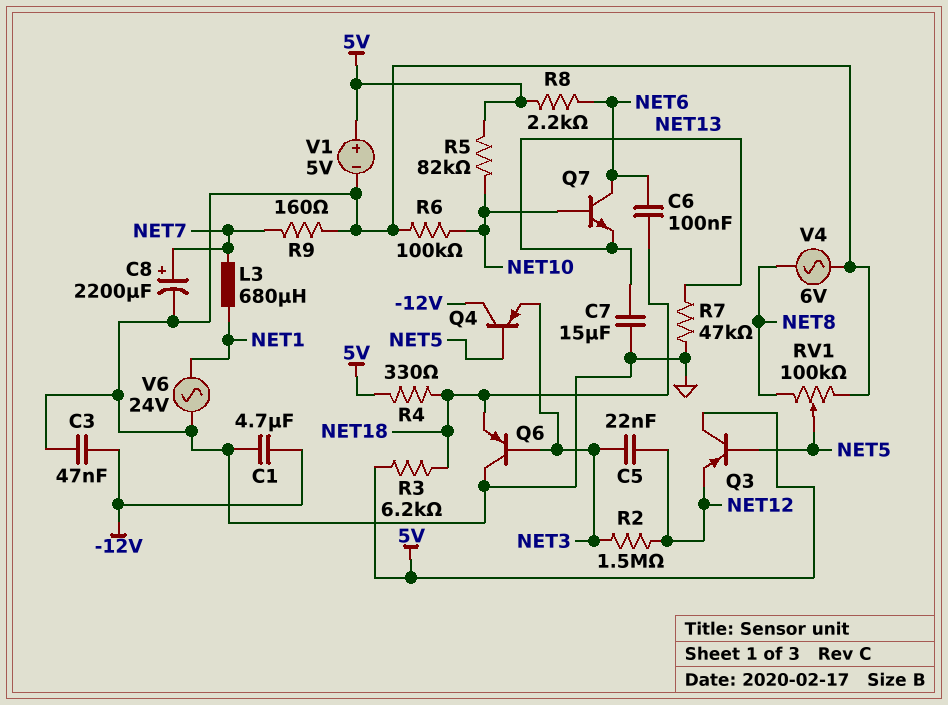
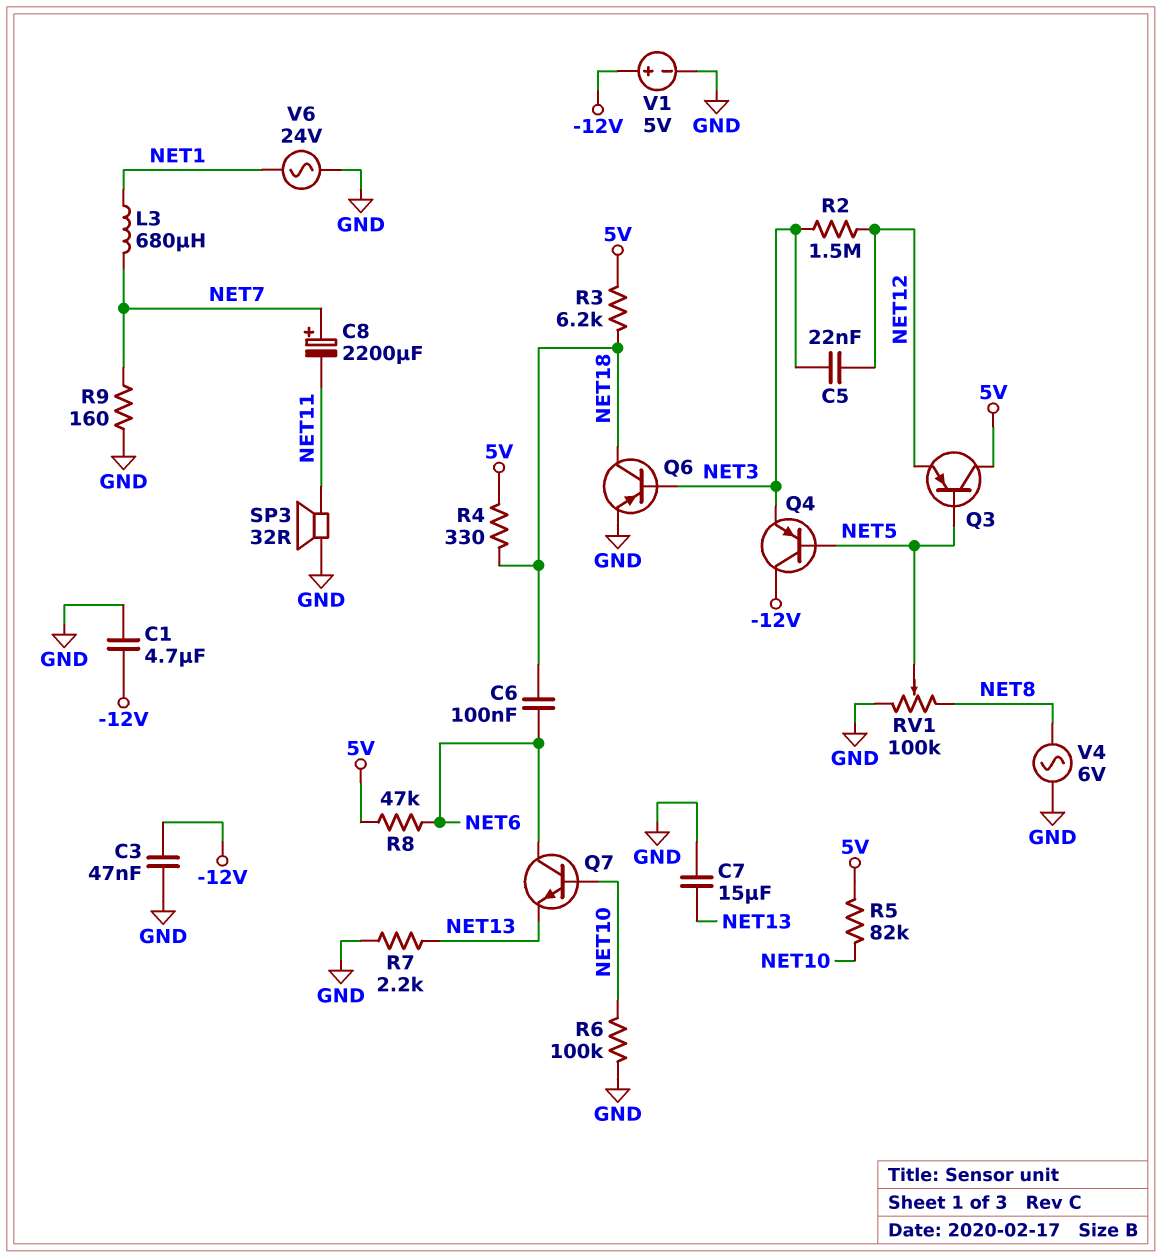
C8: 2200uF (plus NET7, minus GND) -> 2200uF (plus NET7, minus NET11)
Q6: PNP (B NET3, C GND, E NET18) -> PNP (B NET3, C NET18, E GND)
R7: 47k (GND, NET13) -> 2.2k (GND, NET13)
R8: 2.2k (5V, NET6) -> 47k (5V, NET6)
SP3: none -> speaker 32R (GND, NET11)
V1: 5V (plus 5V, minus GND) -> 5V (plus -12V, minus GND)

